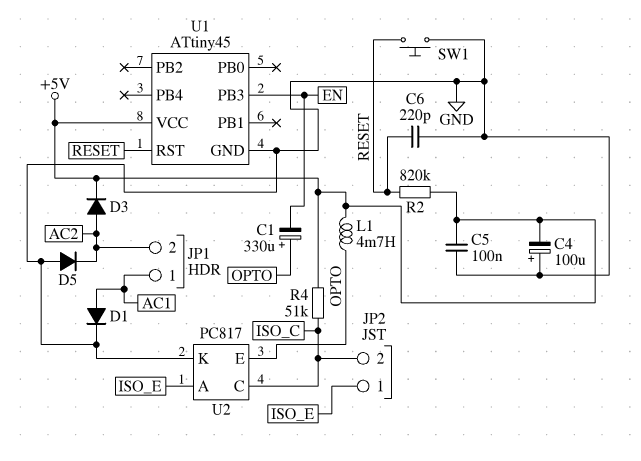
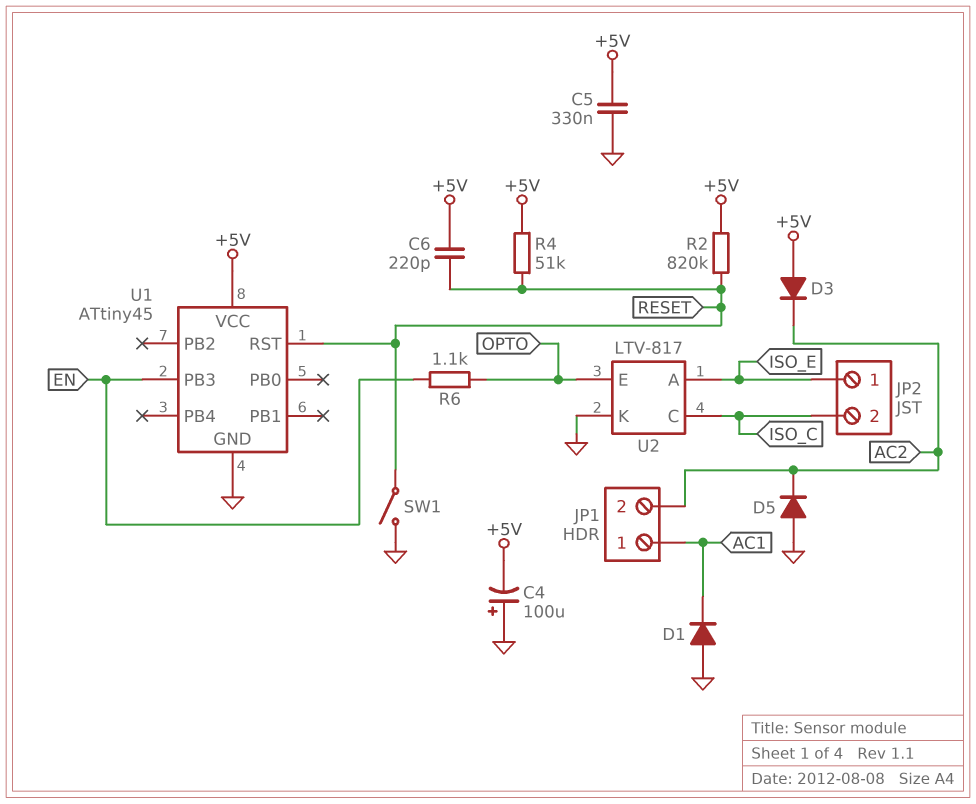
C1: 330uF (plus OPTO, minus EN) -> none
C5: 100nF (+5V, GND) -> 330nF (+5V, GND)
C6: 220pF (GND, RESET) -> 220pF (+5V, RESET)
D1: diode (A AC1, K GND) -> diode (A GND, K AC1)
D3: diode (A AC2, K +5V) -> diode (A +5V, K AC2)
L1: 4.7mH (+5V, OPTO) -> none
R4: 51k (+5V, ISO_C) -> 51k (+5V, RESET)
R6: none -> 1.1k (EN, OPTO)
SW1: button (GND, RESET) -> switch (GND, RESET)
U2: PC817 -> LTV-817

